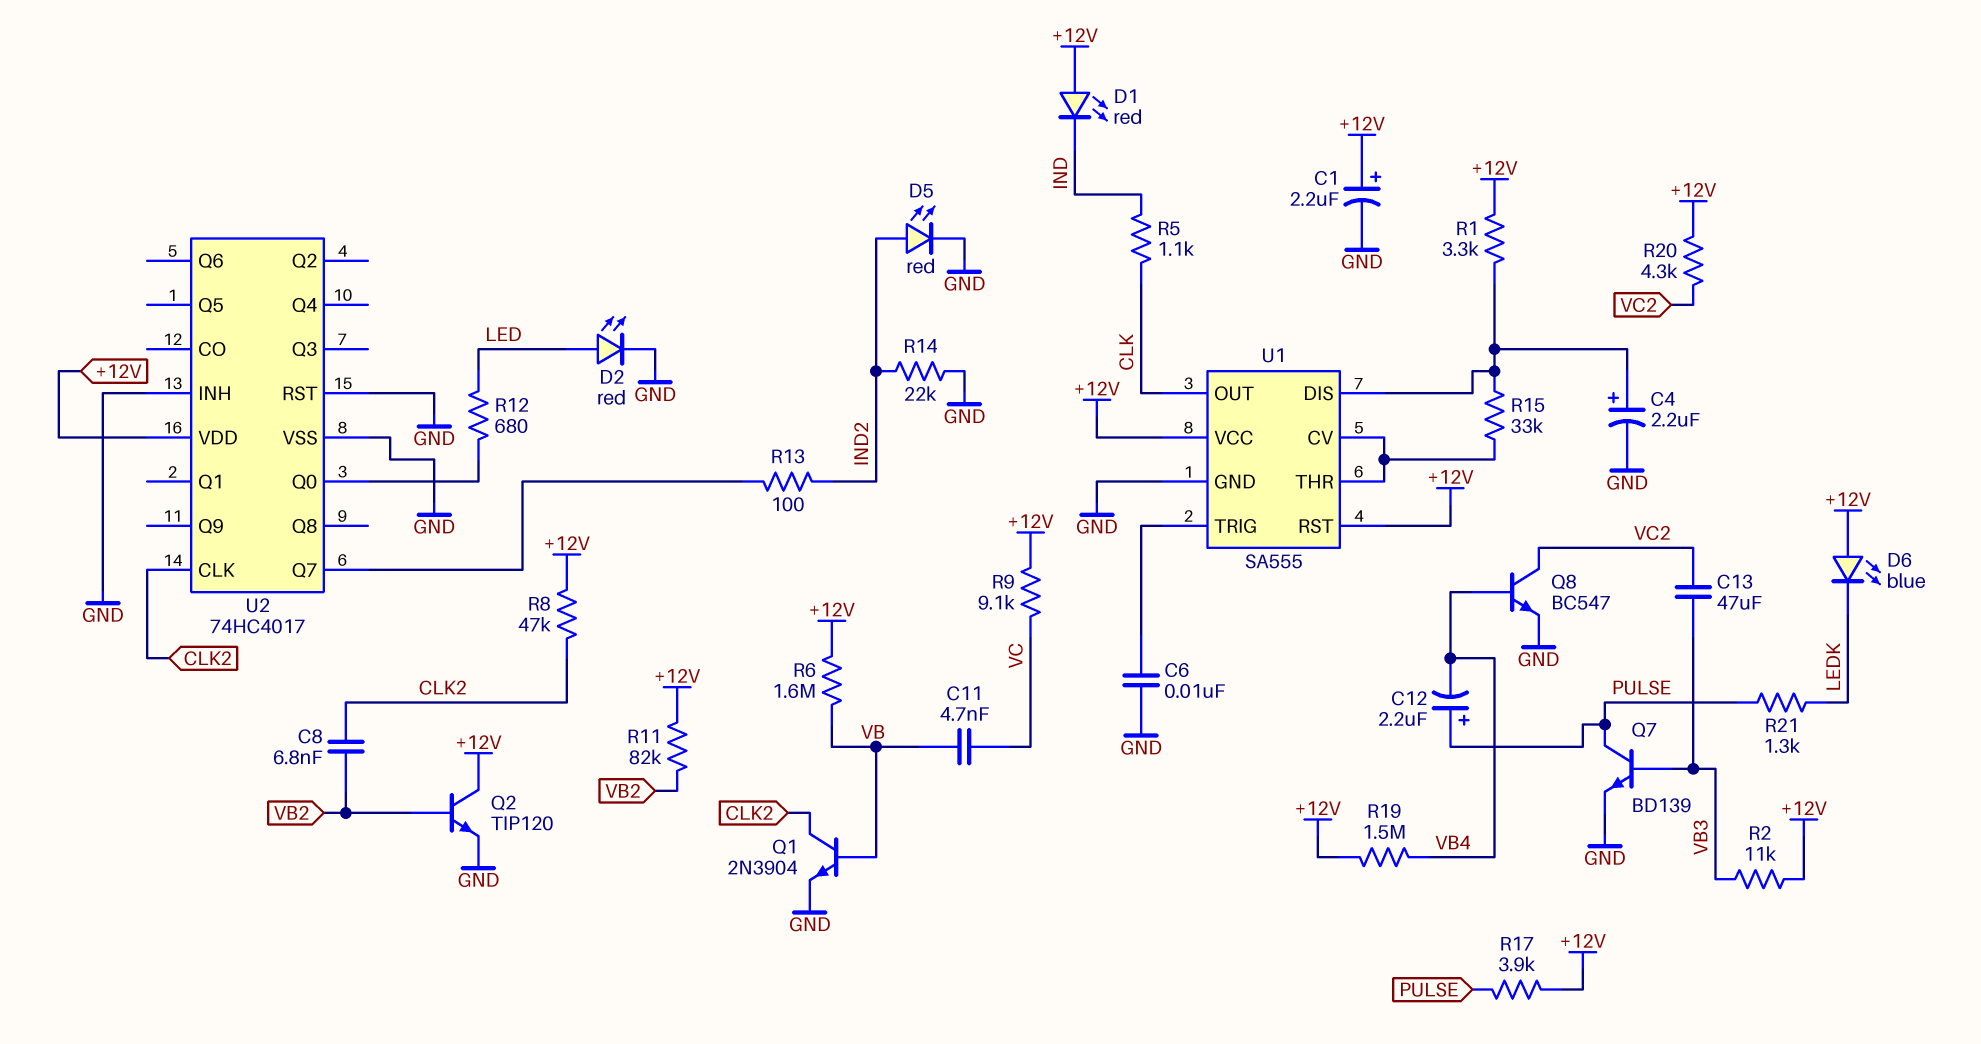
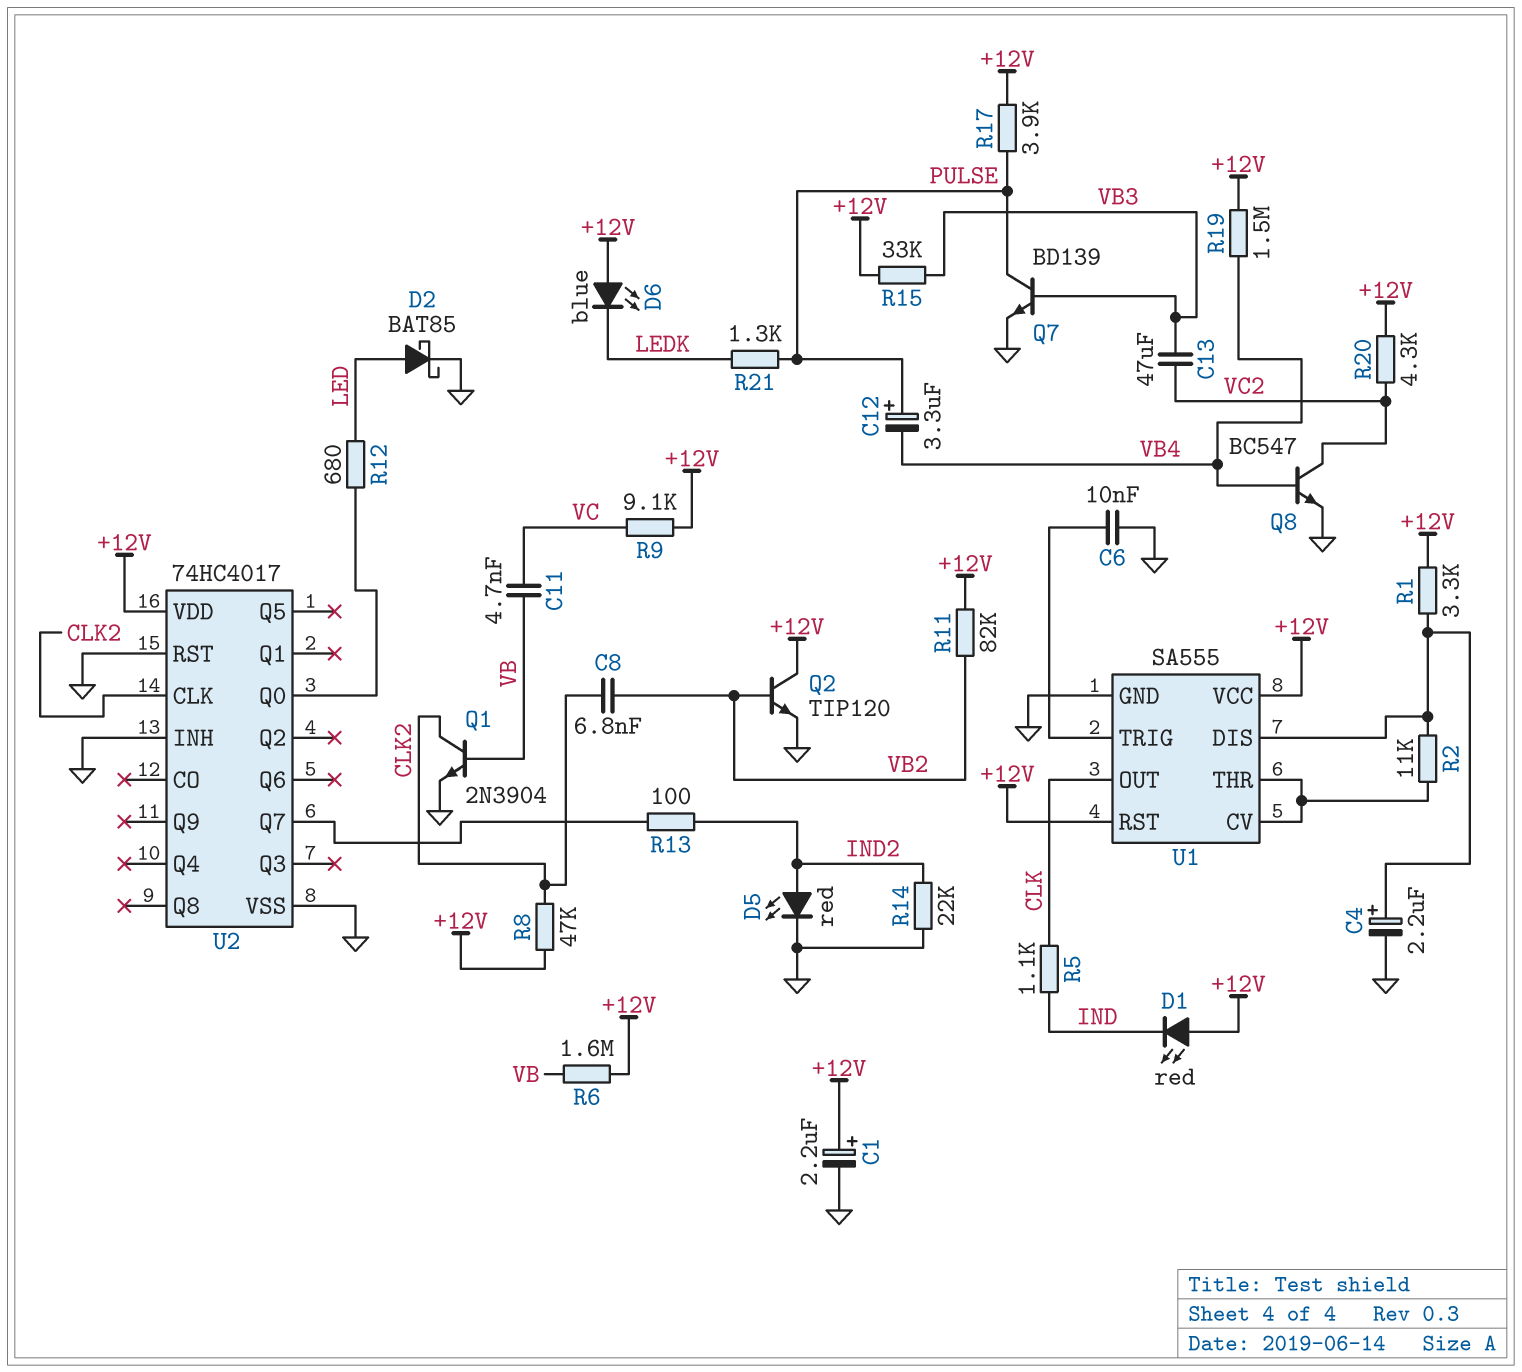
C12: 2.2uF (plus PULSE, minus VB4) -> 3.3uF (plus PULSE, minus VB4)
D2: LED red (A LED, K GND) -> schottky BAT85 (A LED, K GND)
R2: 11k (+12V, VB3) -> 11k (U1/CV, U1/DIS)
R15: 33k (U1/CV, U1/DIS) -> 33k (+12V, VB3)

